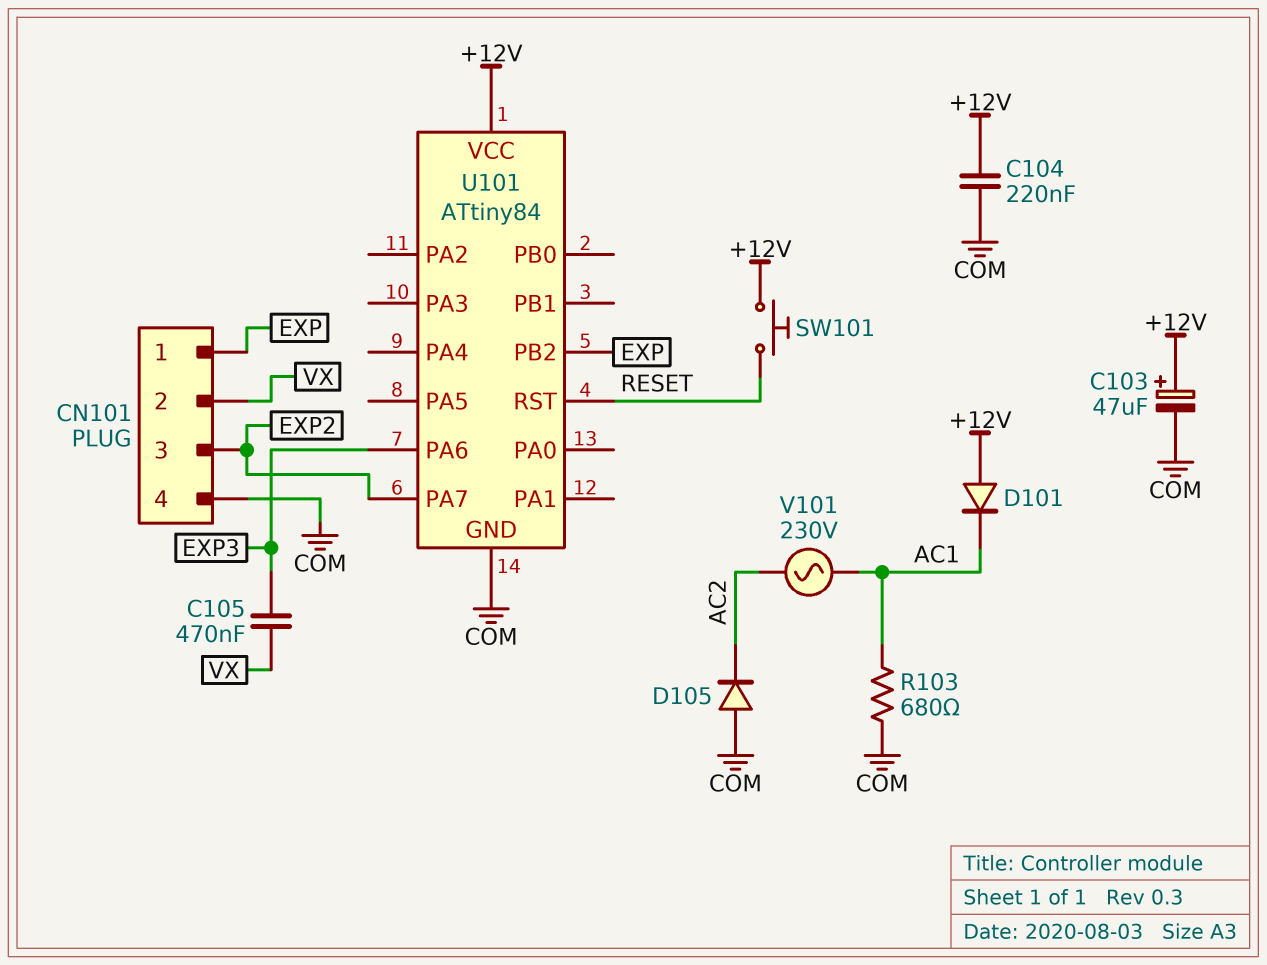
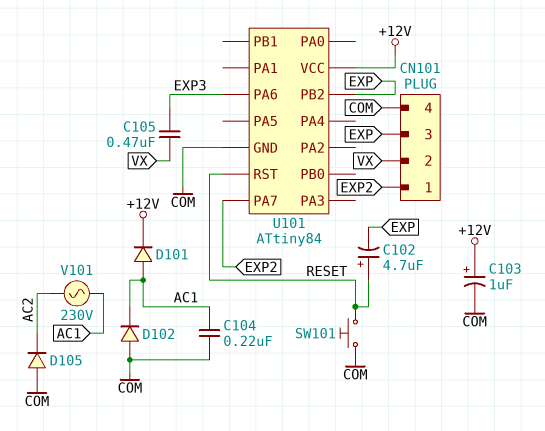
C102: none -> 4.7uF (plus RESET, minus EXP)
C103: 47uF (plus +12V, minus COM) -> 1uF (plus +12V, minus COM)
C104: 220nF (+12V, COM) -> 220nF (AC1, COM)
CN101 pin 1: EXP -> EXP2
CN101 pin 3: EXP2 -> EXP
D101: diode (A +12V, K AC1) -> diode (A AC1, K +12V)
D102: none -> diode (A COM, K AC1)
R103: 680 (AC1, COM) -> none
SW101: button (+12V, RESET) -> button (COM, RESET)

